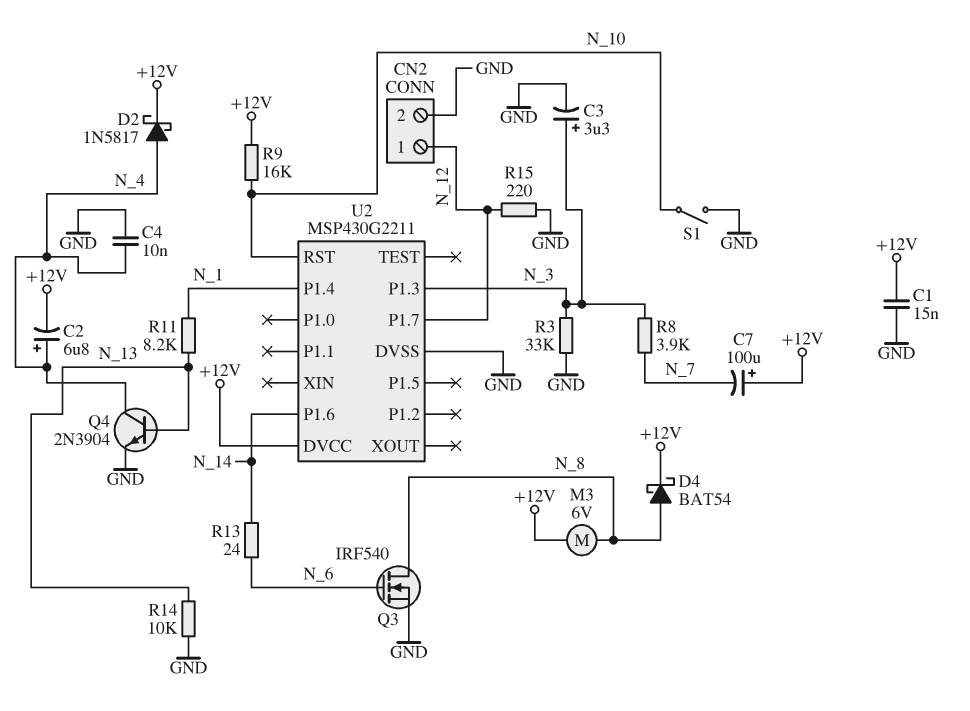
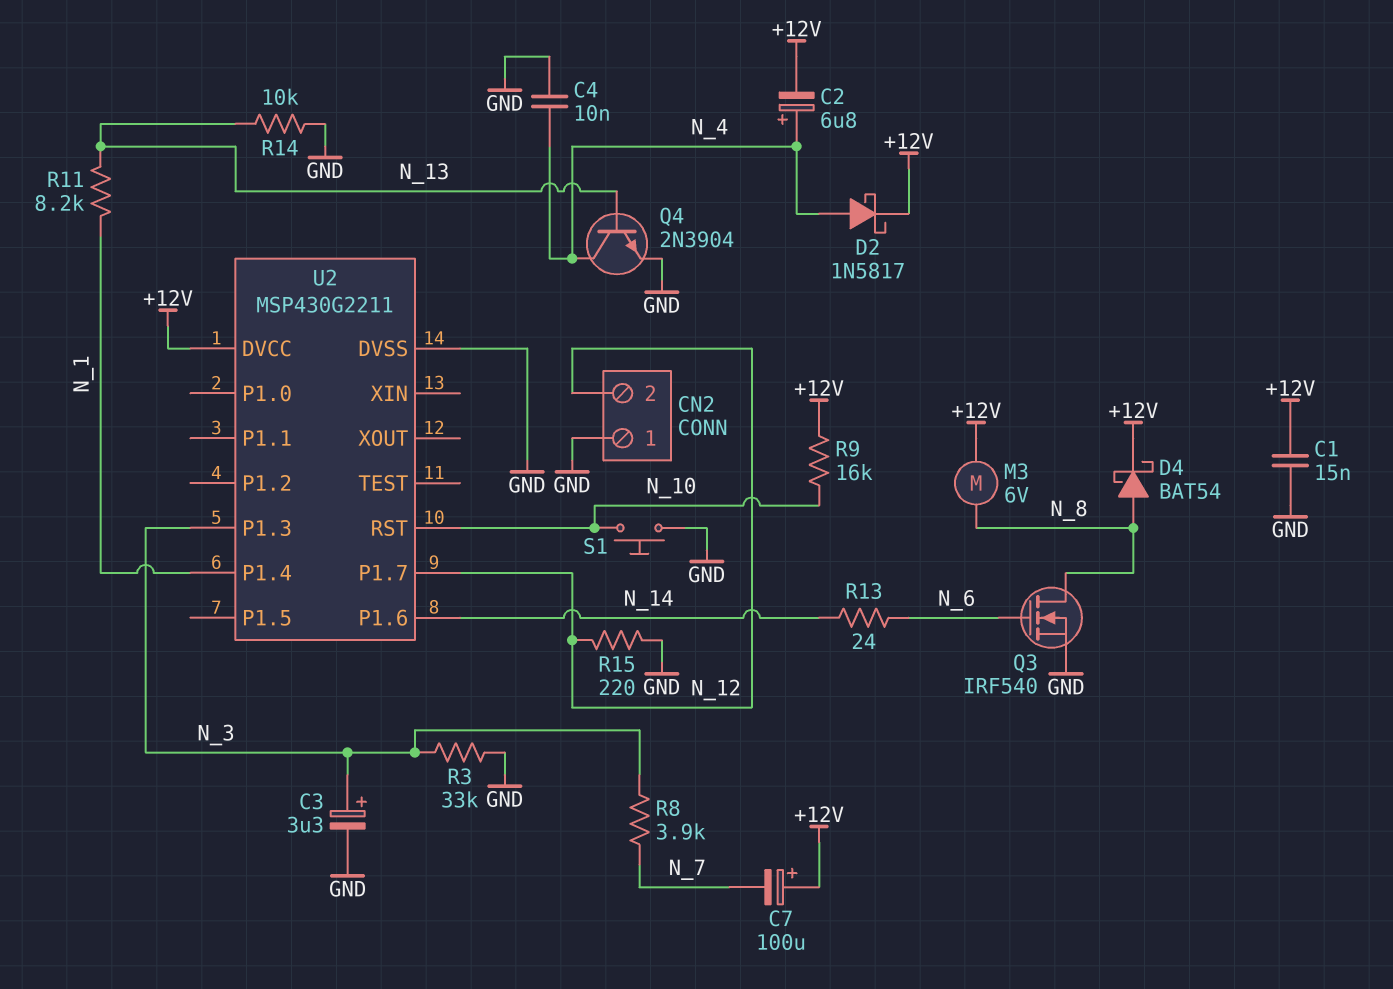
CN2 pin 1: N_12 -> GND
CN2 pin 2: GND -> N_12
S1: switch (GND, N_10) -> button (GND, N_10)

